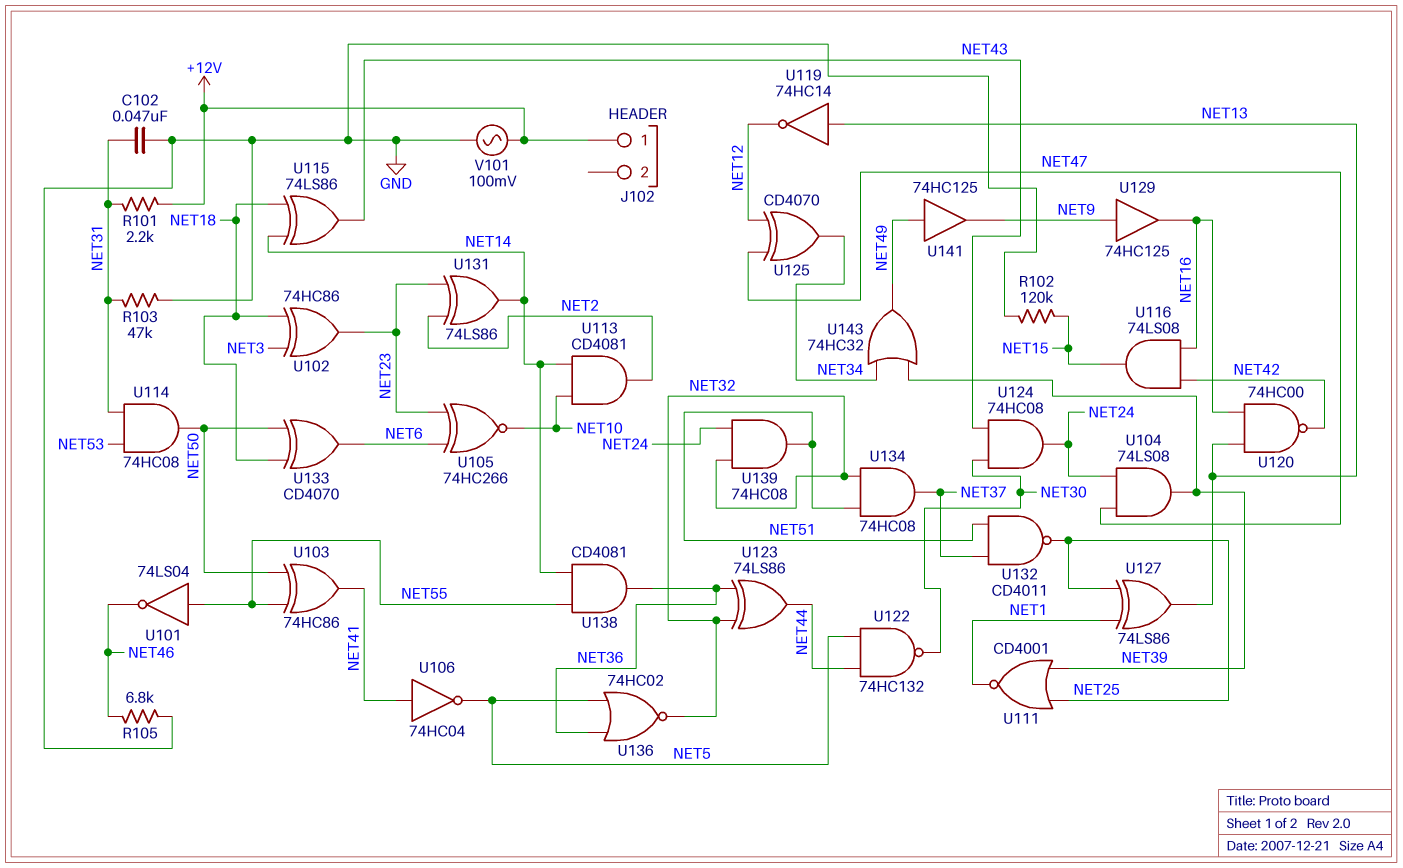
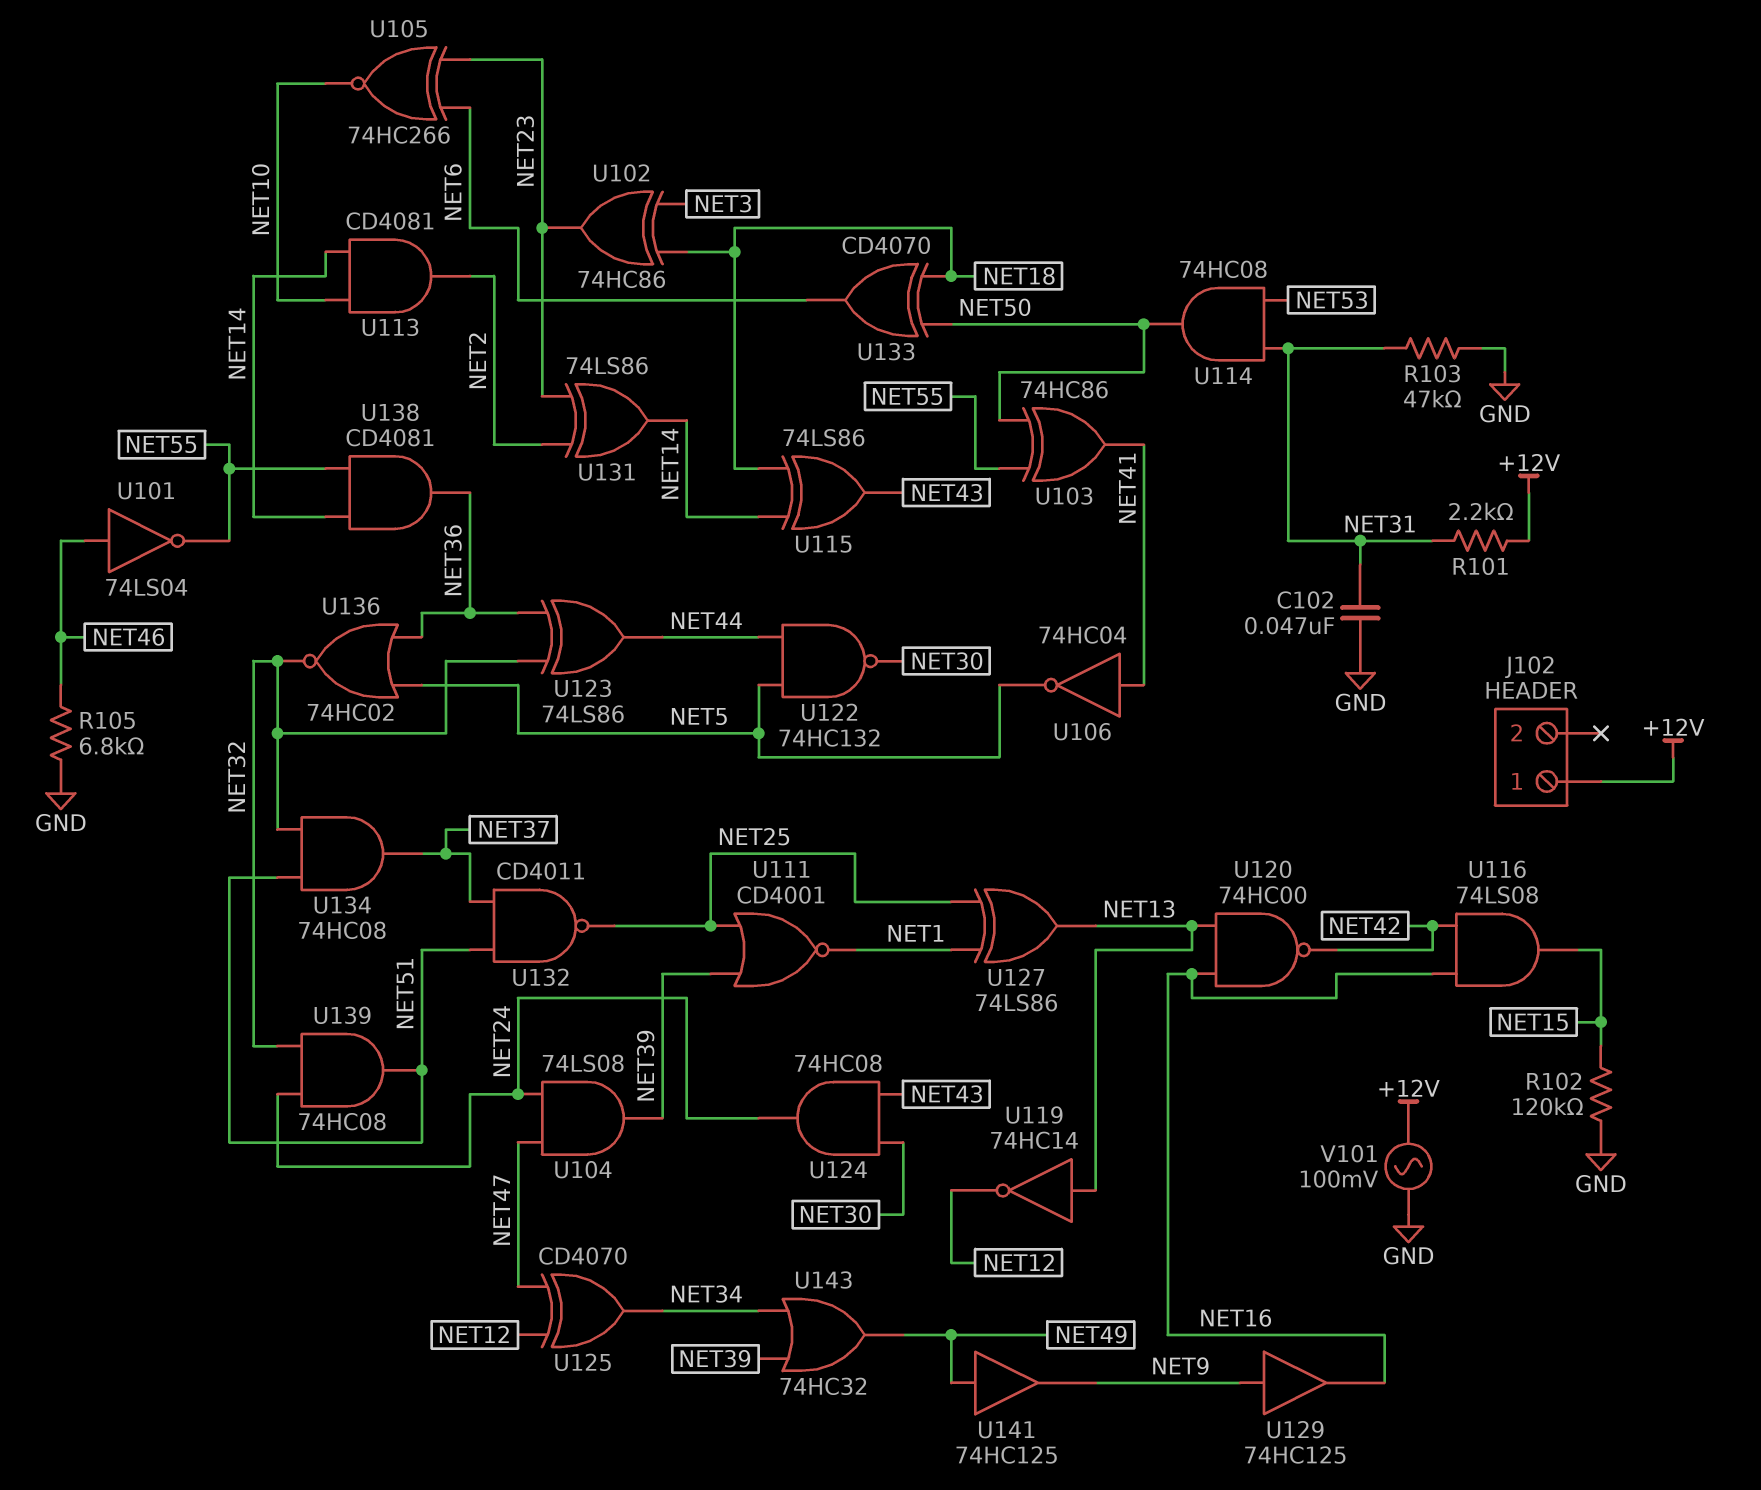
U101: NOT 74LS04 (in NET55, out NET46) -> NOT 74LS04 (in NET46, out NET55)

